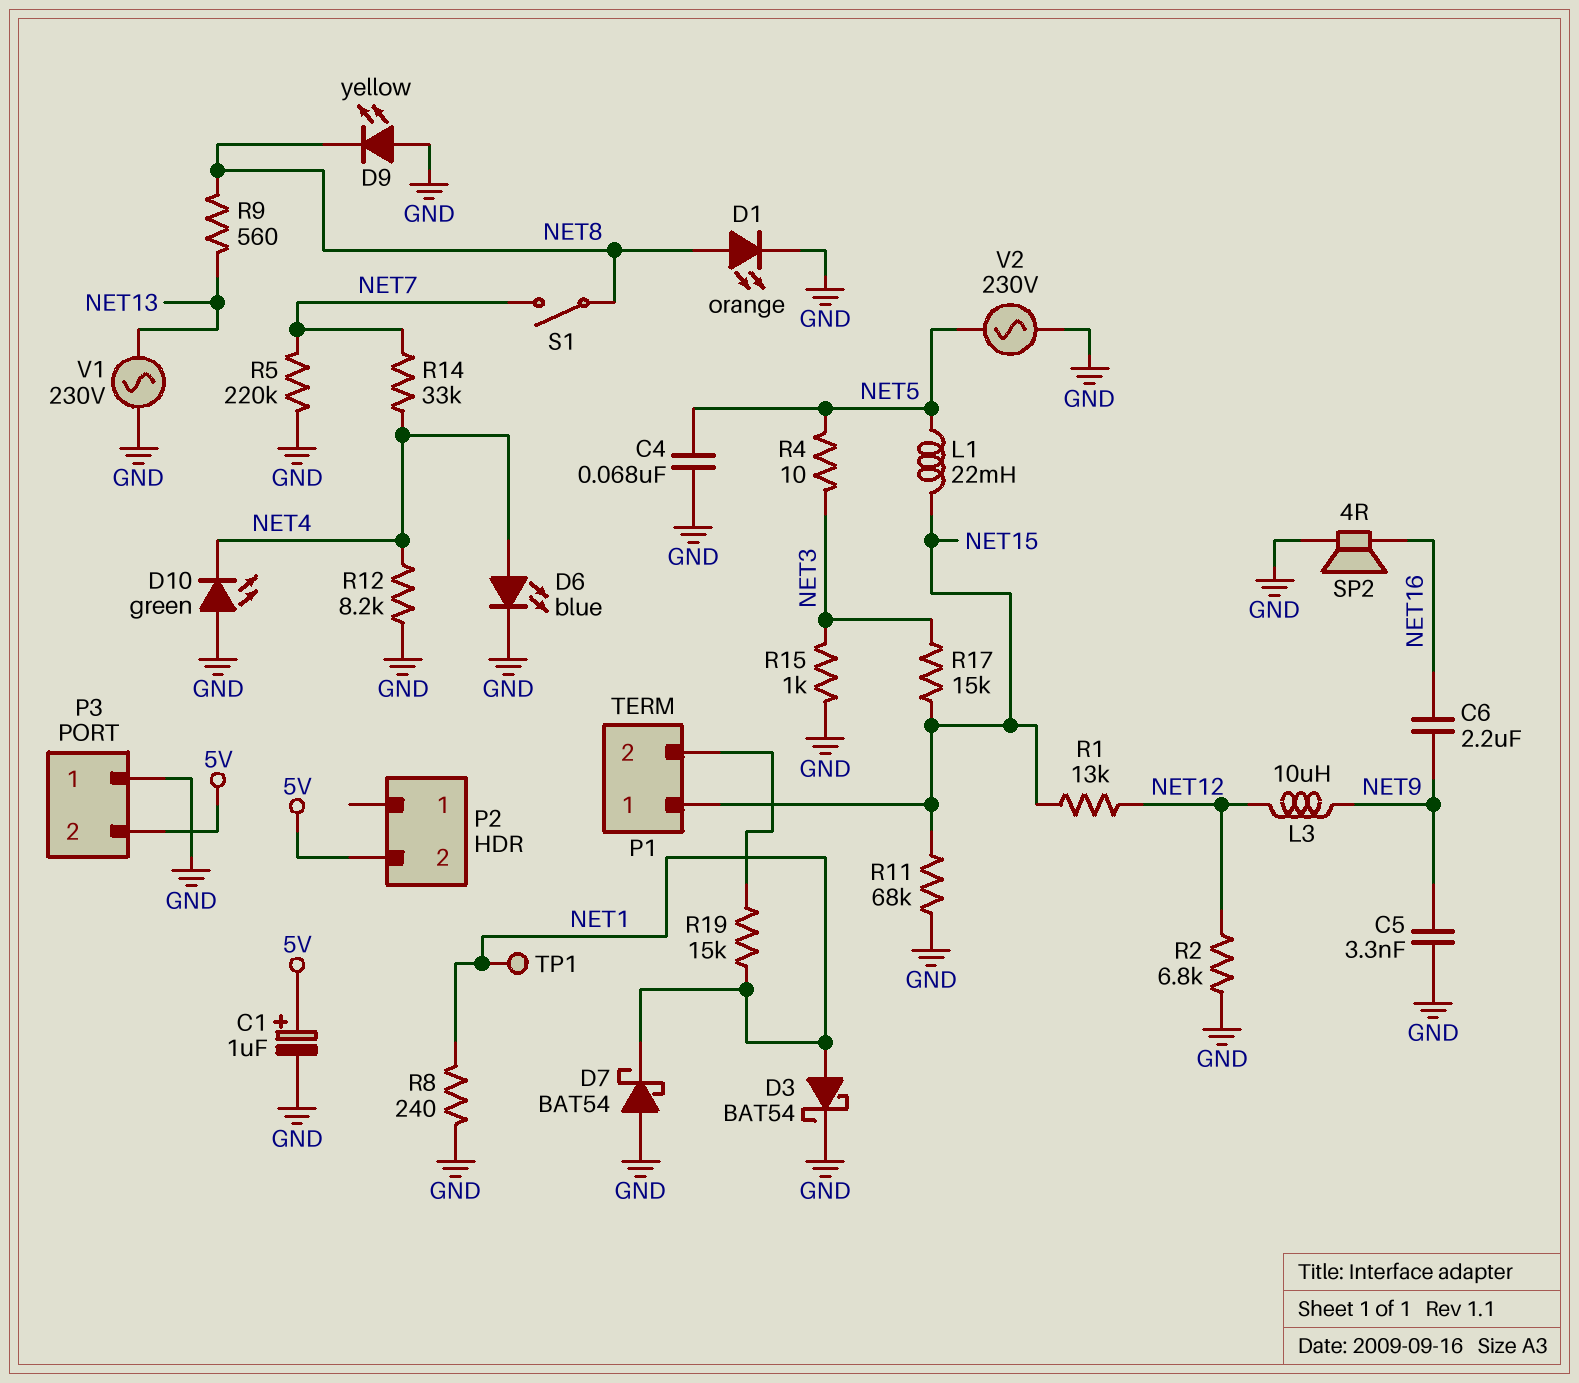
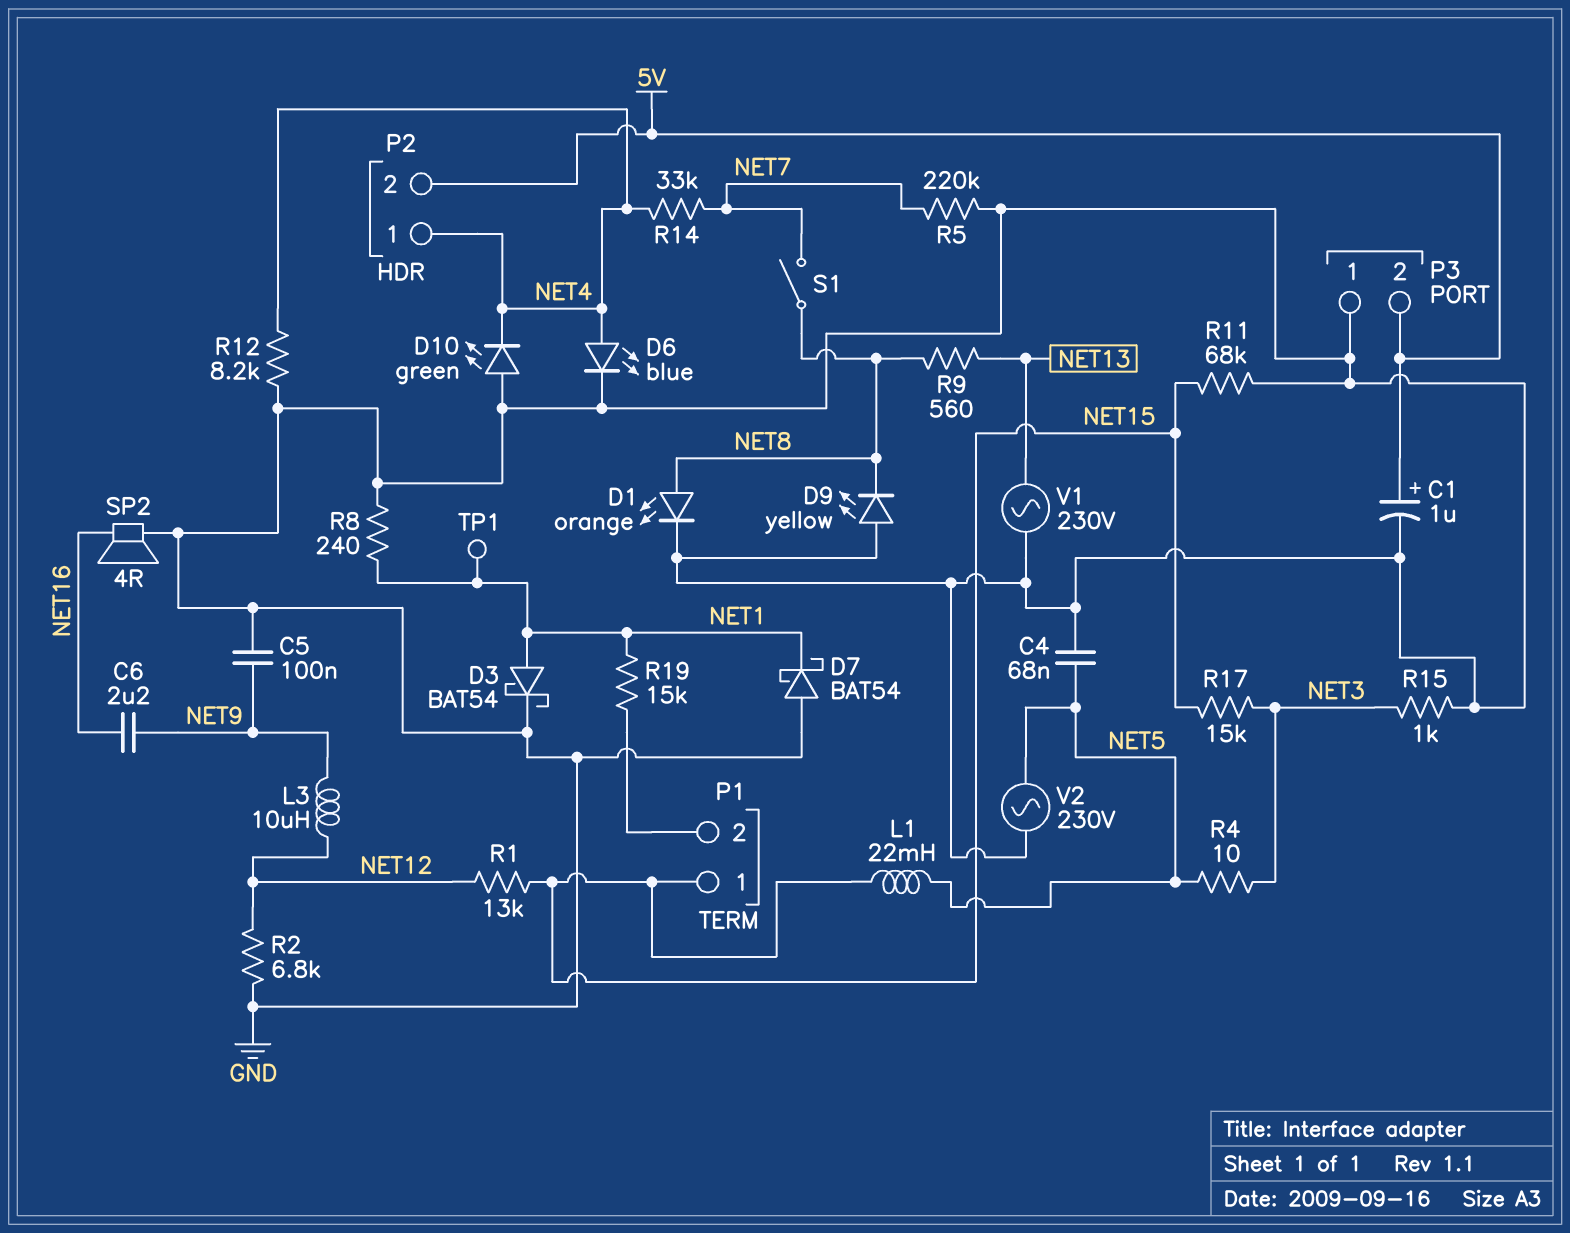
C5: 3.3nF (GND, NET9) -> 100nF (GND, NET9)
P2 pin 1: none -> NET4

